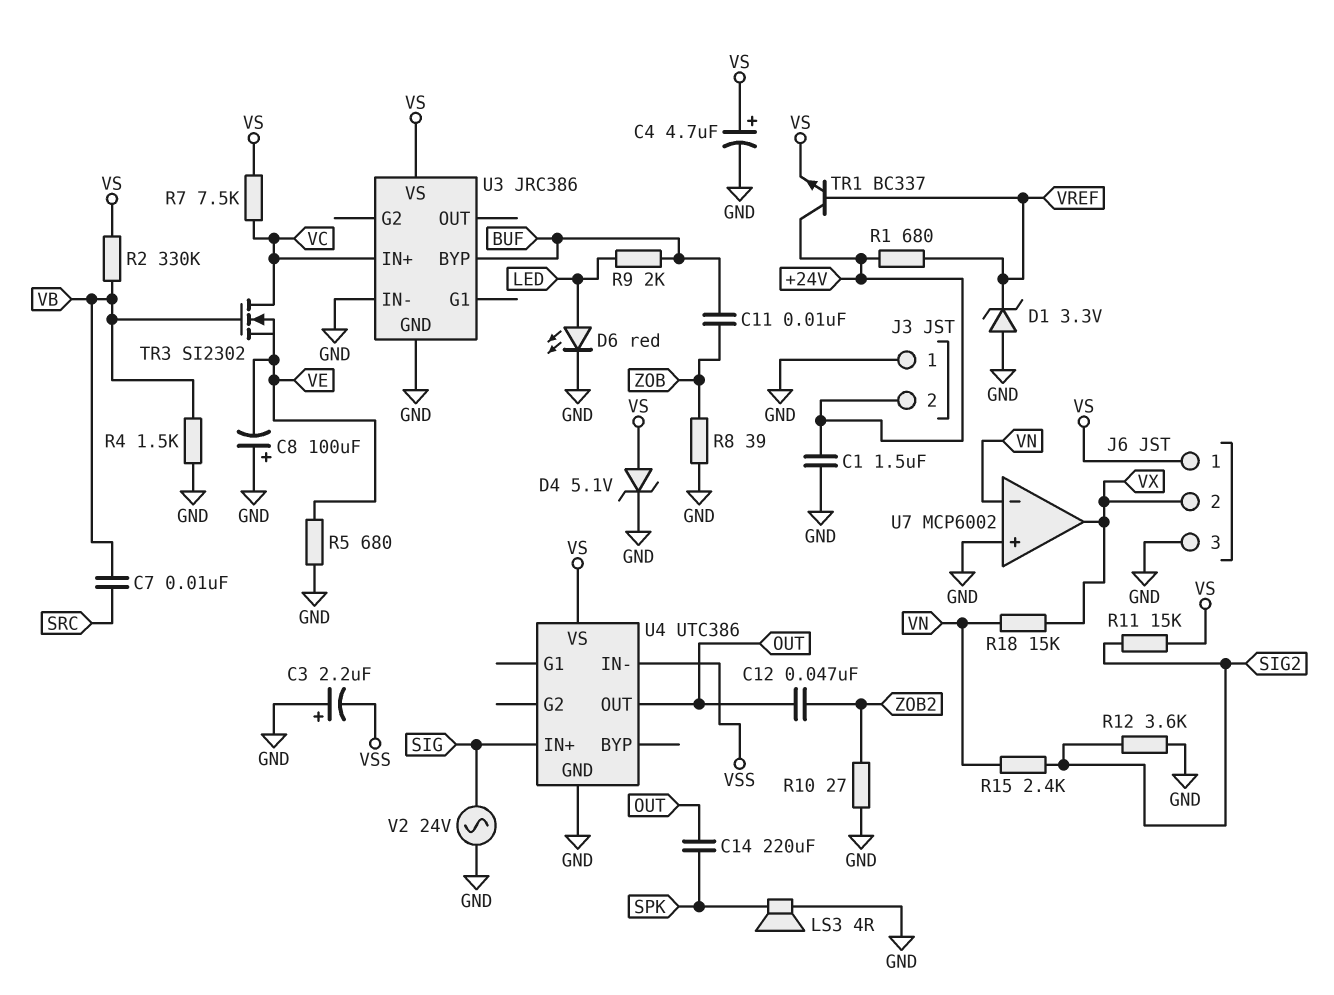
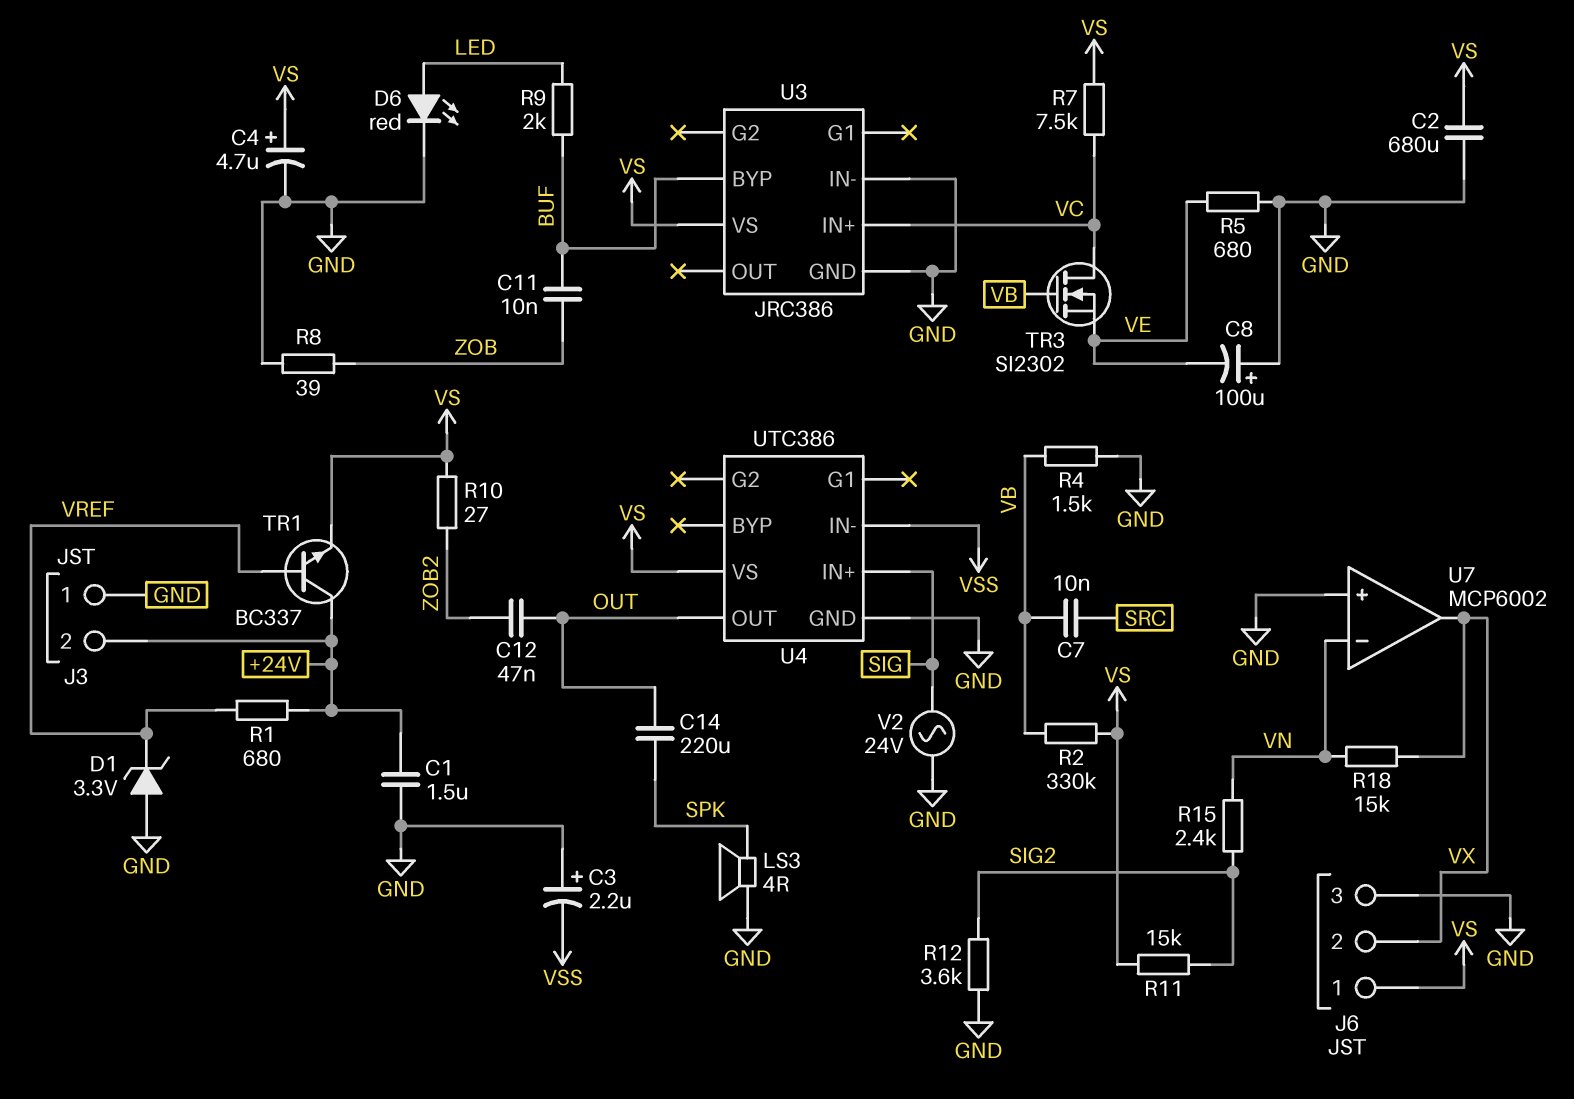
C2: none -> 680uF (GND, VS)
D4: zener 5.1V (A VS, K GND) -> none
R10: 27 (GND, ZOB2) -> 27 (VS, ZOB2)

